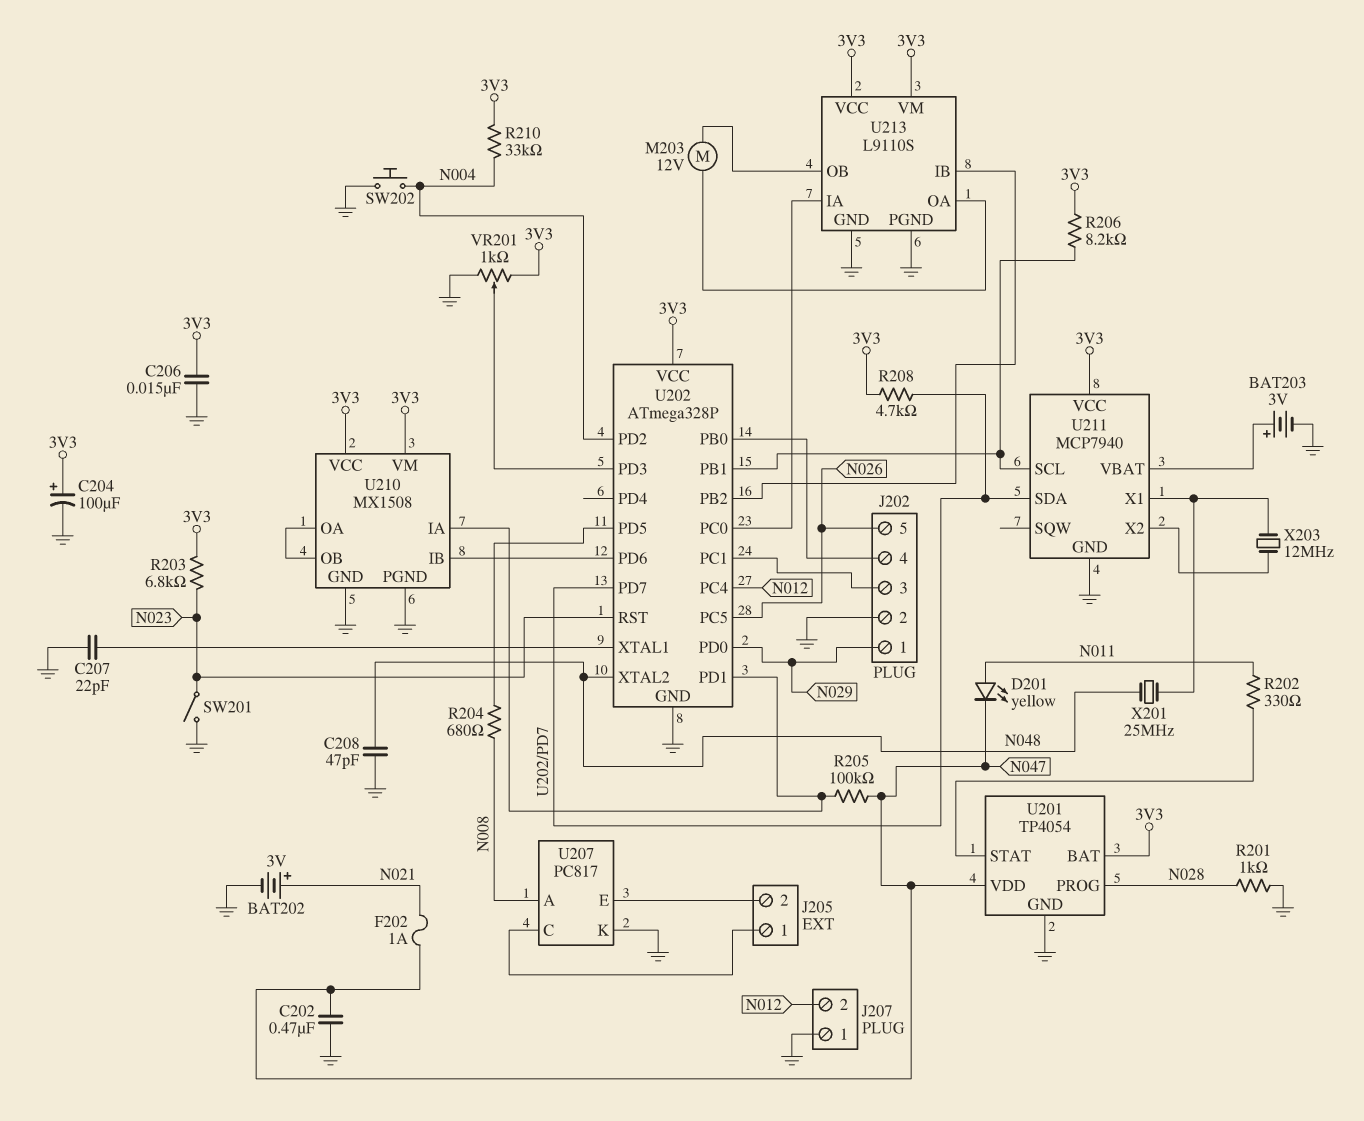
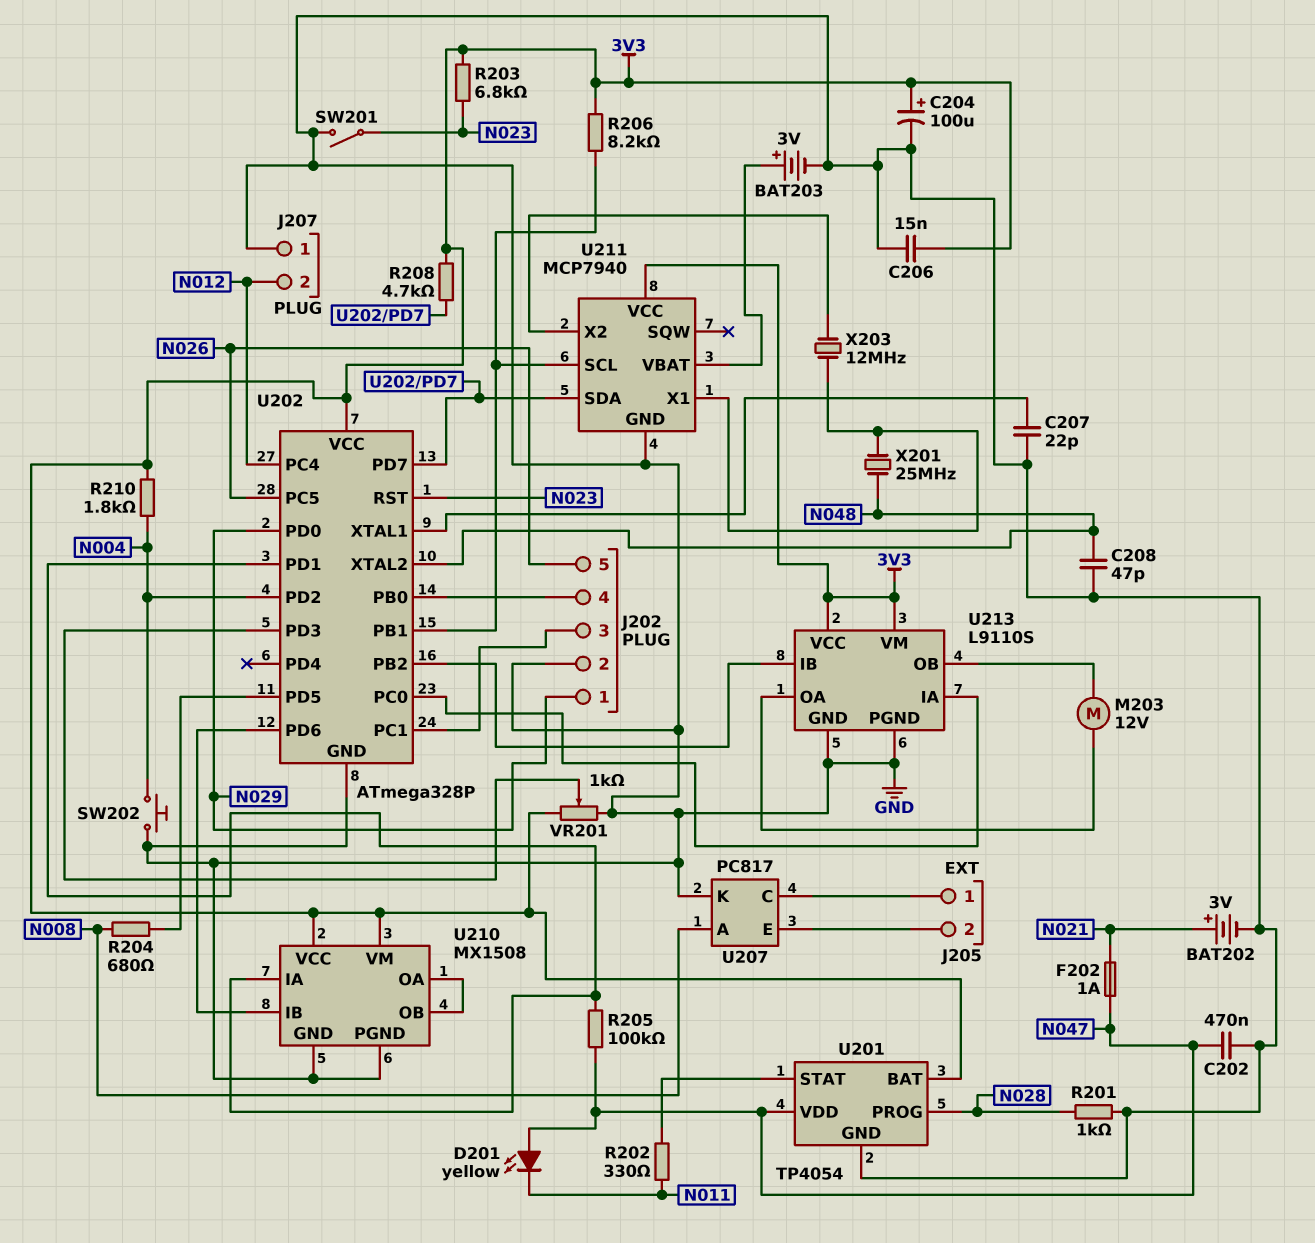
D201: LED yellow (A N011, K N047) -> LED yellow (A N047, K N011)
R210: 33k (3V3, N004) -> 1.8k (3V3, N004)

